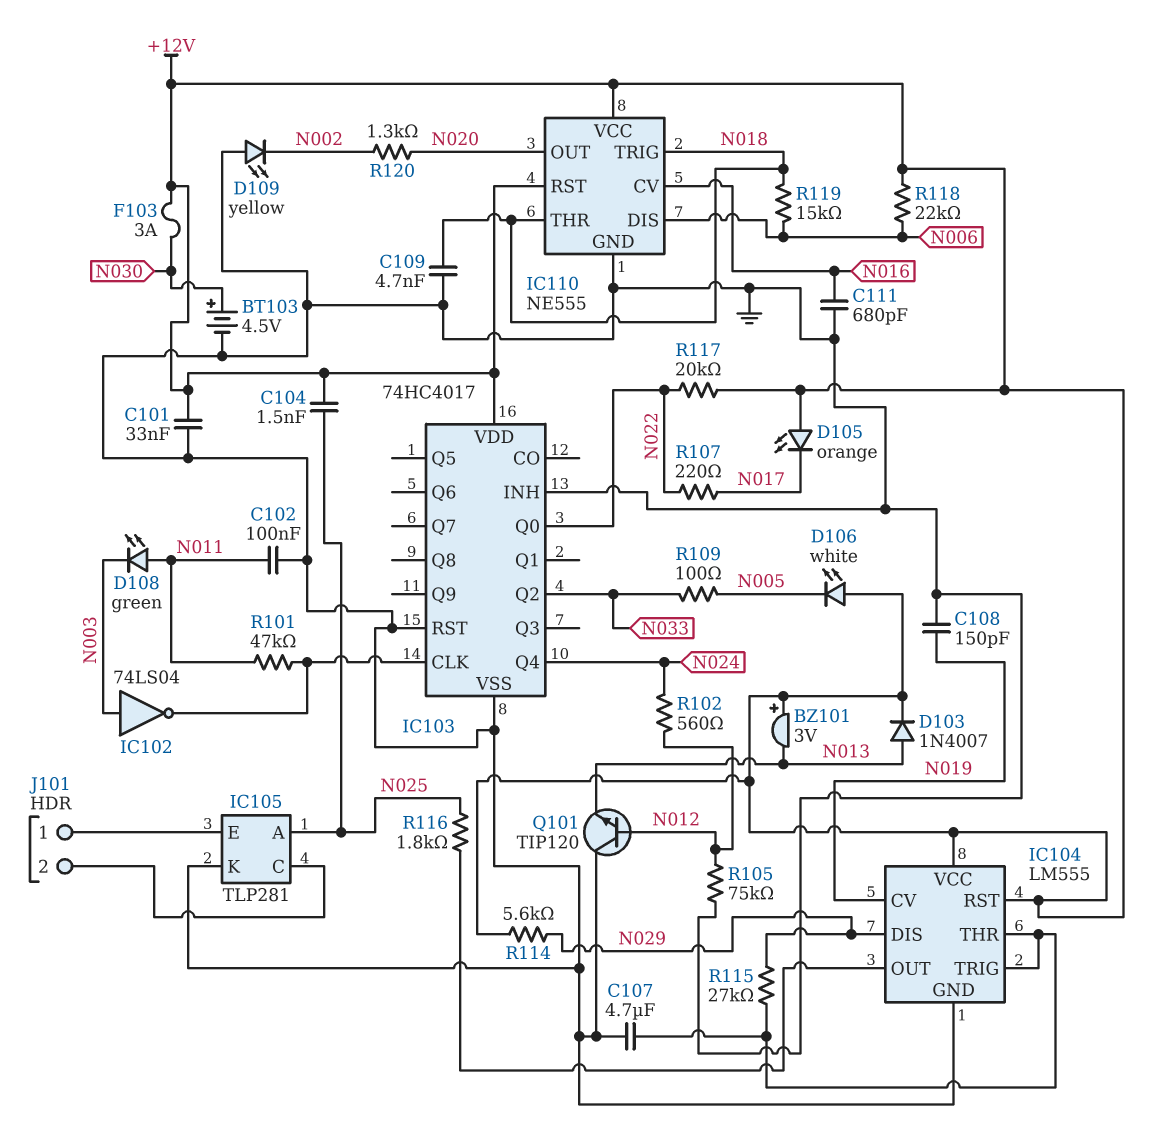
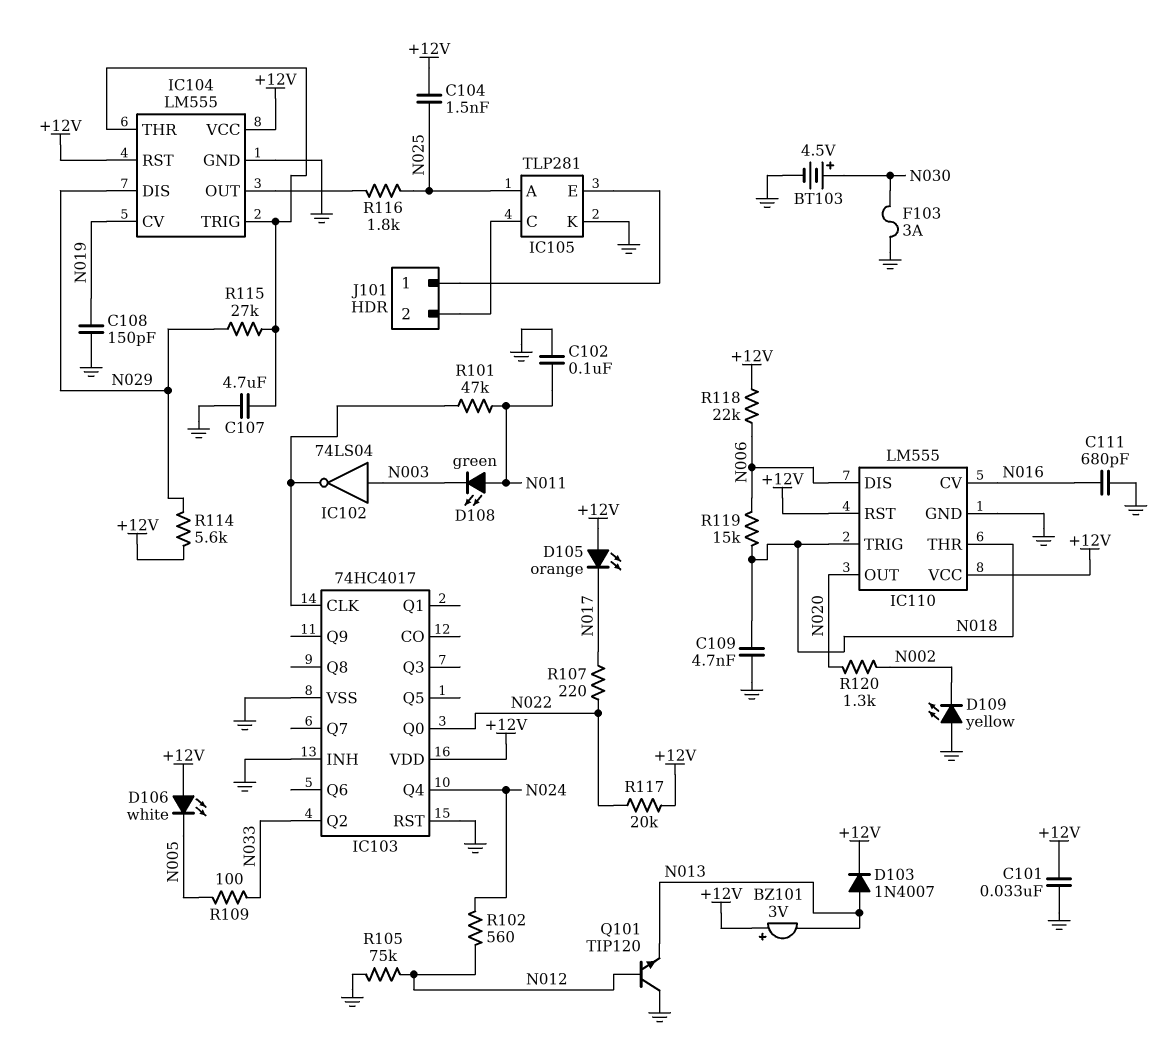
F103: 3A (+12V, N030) -> 3A (GND, N030)
IC110: NE555 -> LM555

